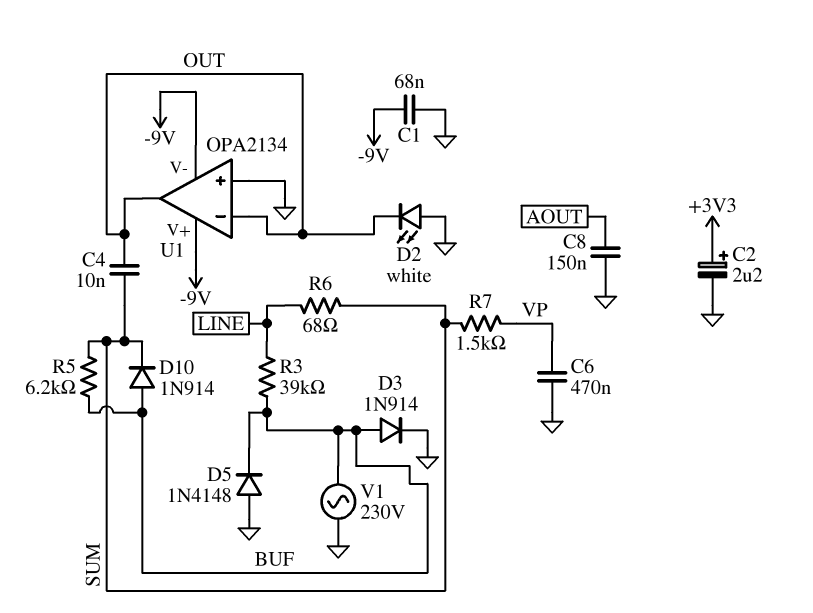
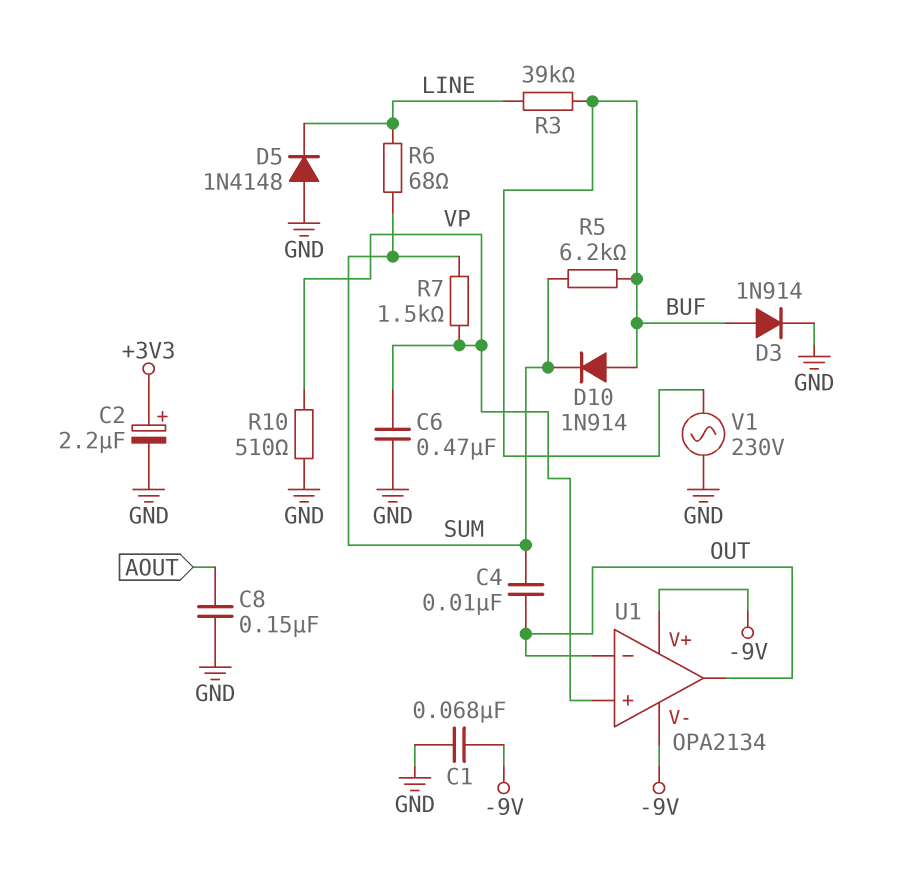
D2: LED white (A GND, K OUT) -> none
D5: diode 1N4148 (A GND, K BUF) -> diode 1N4148 (A GND, K LINE)
R10: none -> 510 (GND, VP)
U1 pin in+: GND -> VP

